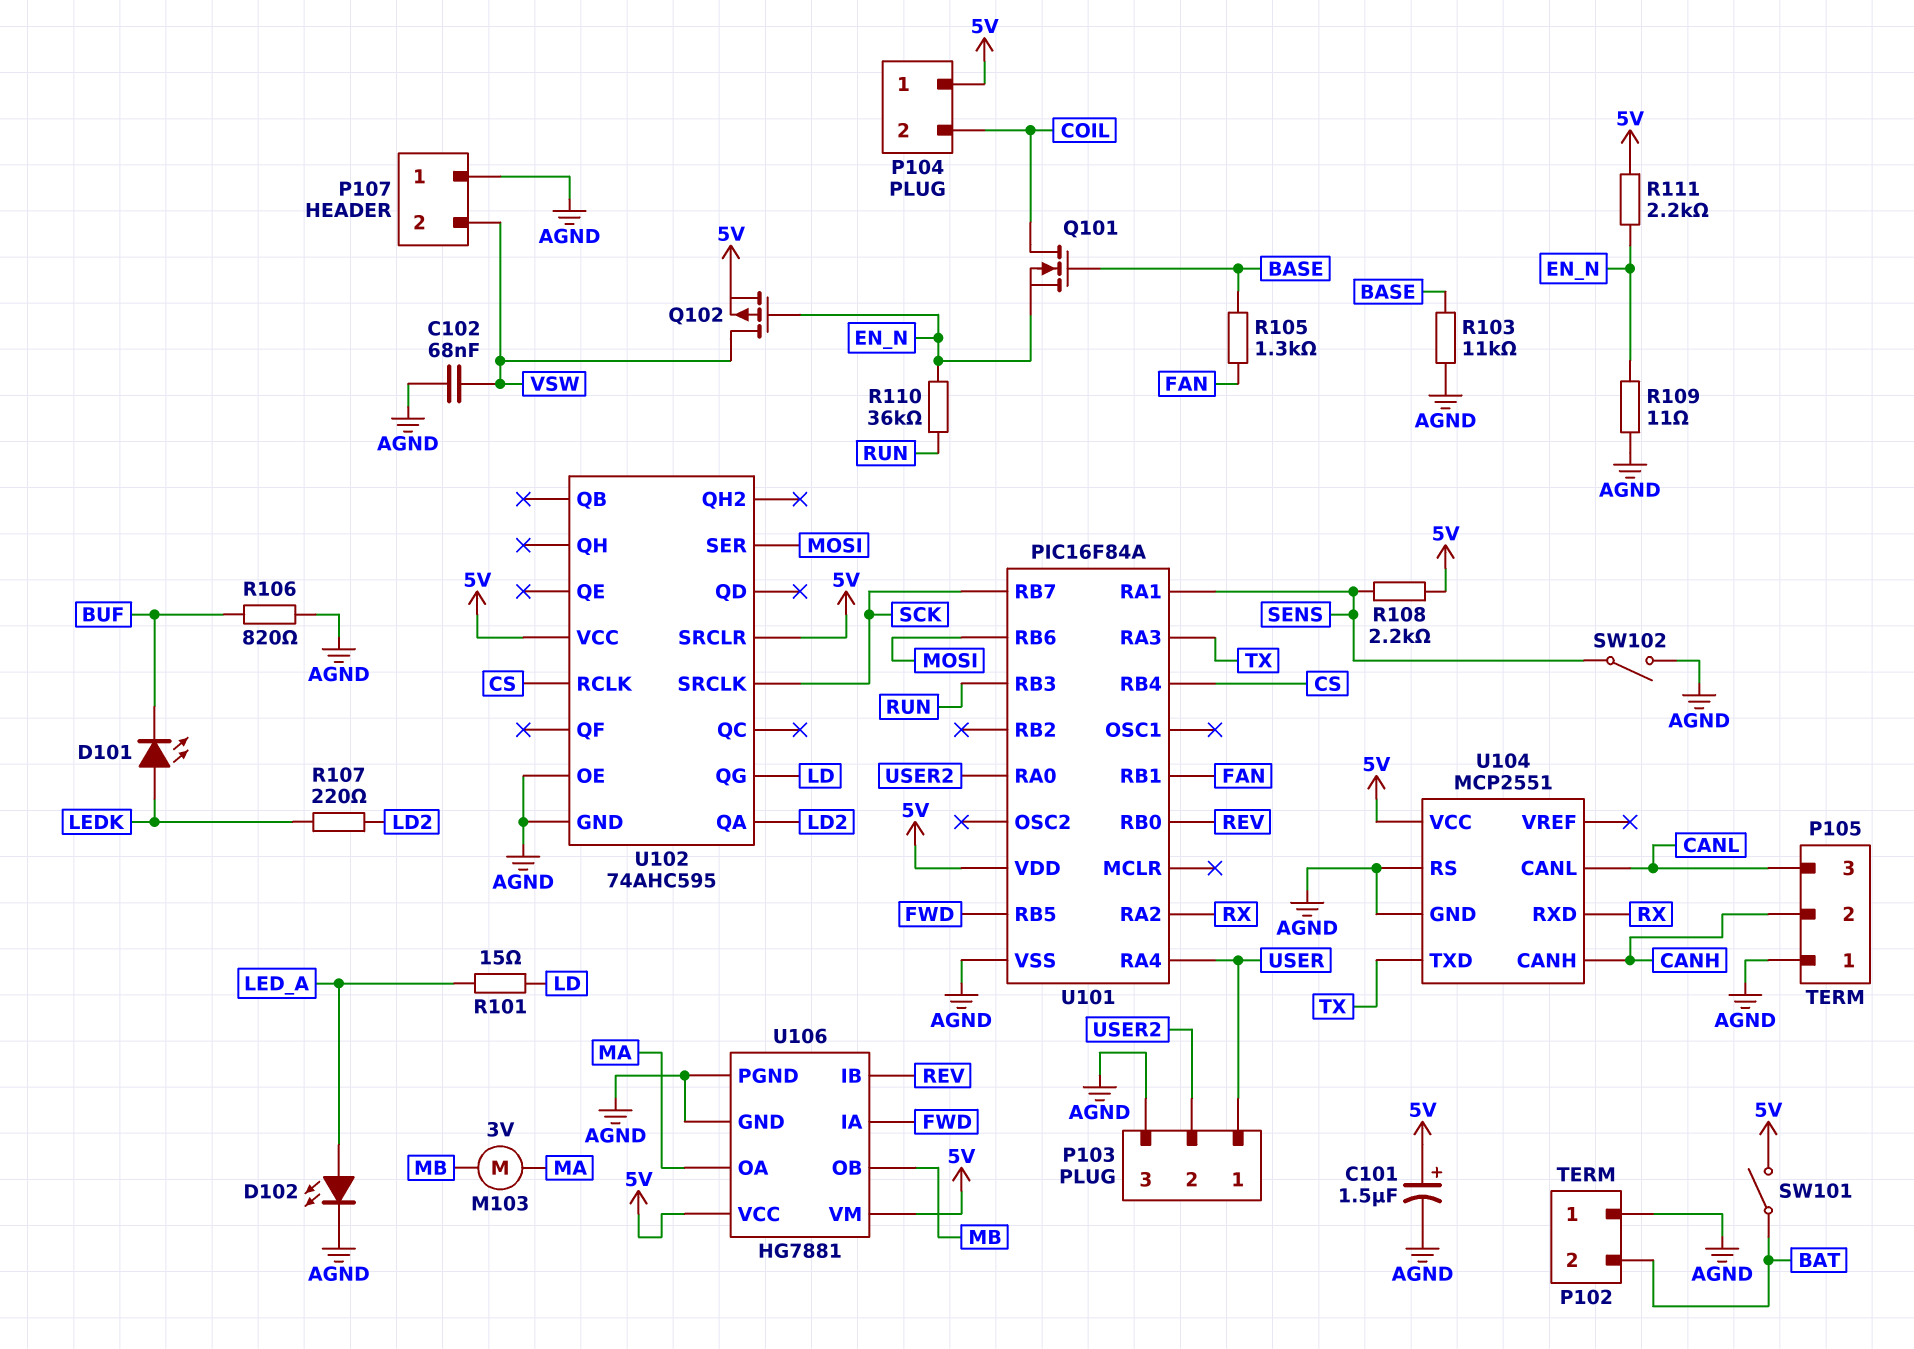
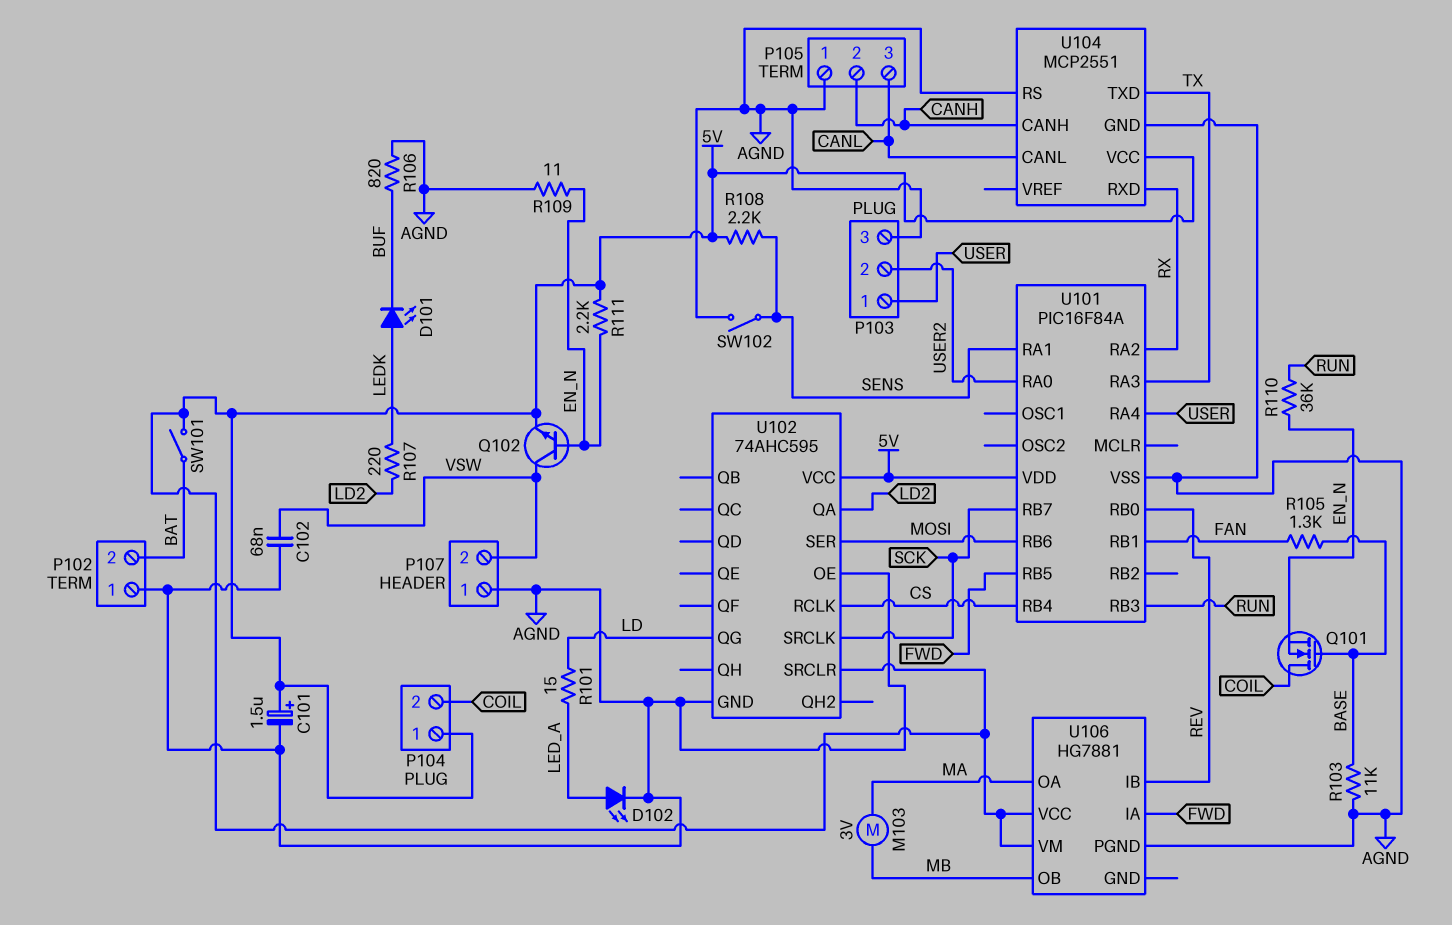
Q102: PMOS (G EN_N, D VSW, S 5V) -> NPN (B EN_N, C VSW, E 5V)
U106 pin GND: AGND -> none

